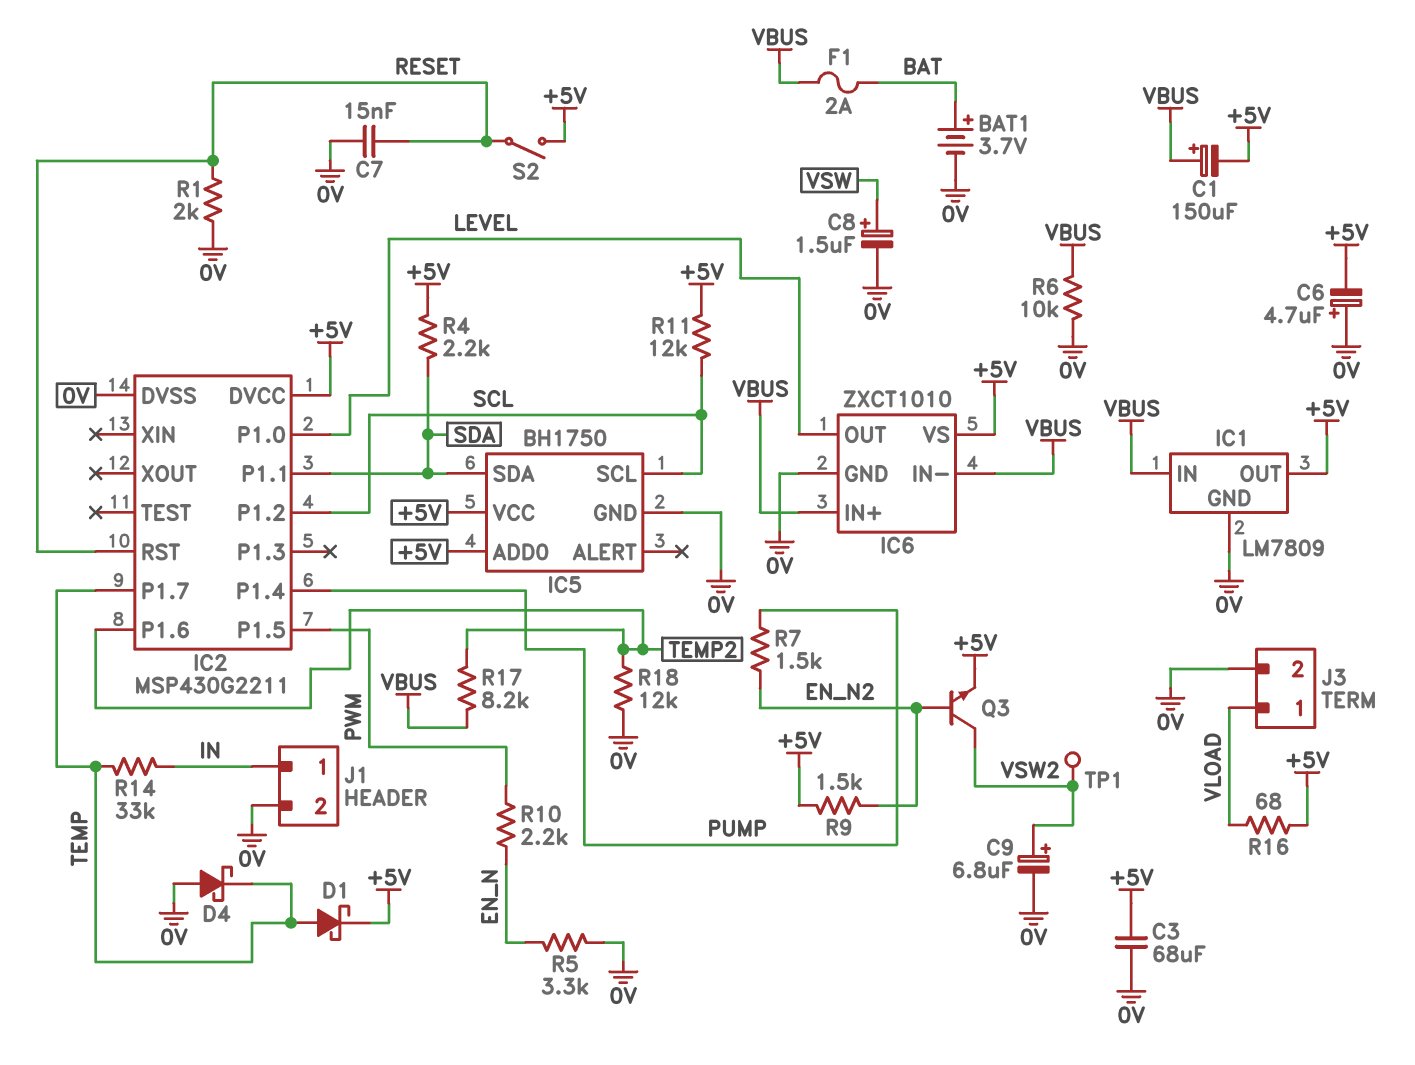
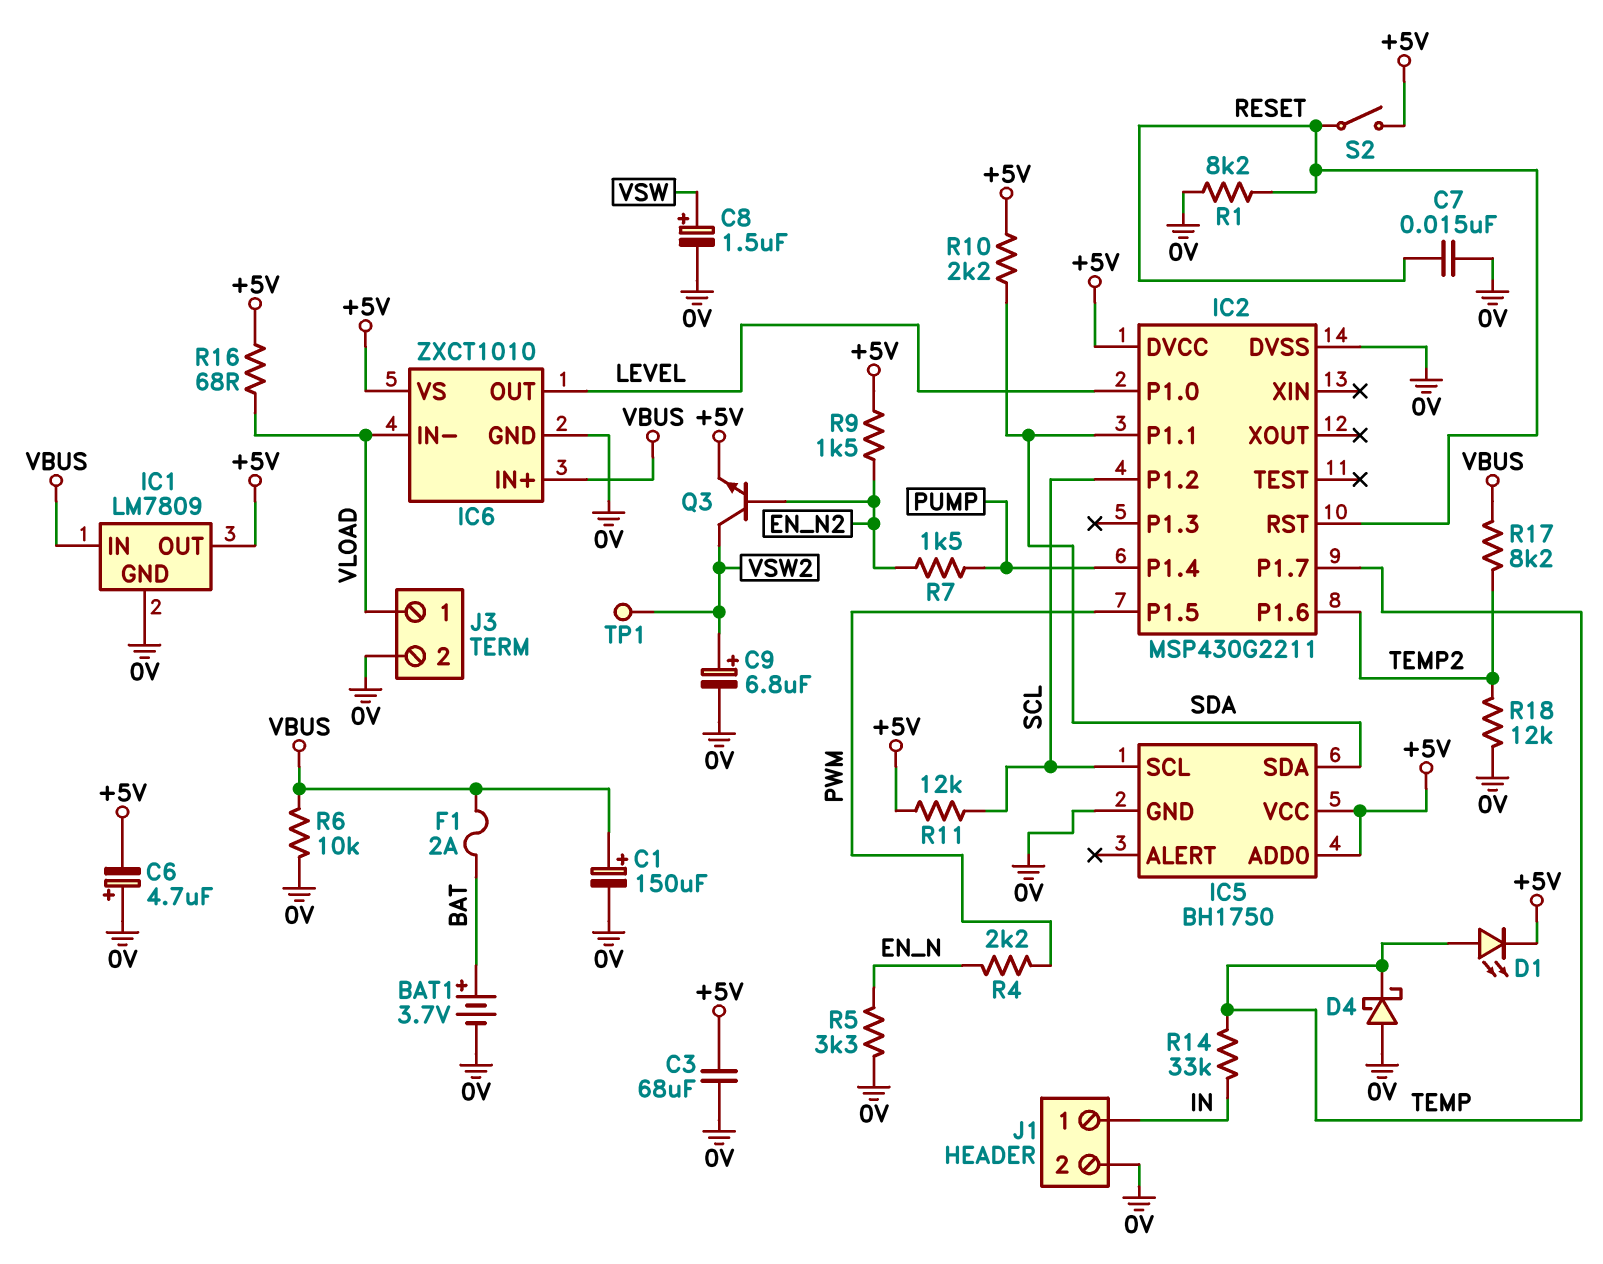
C1: 150uF (plus VBUS, minus +5V) -> 150uF (plus VBUS, minus 0V)
D1: schottky (A TEMP, K +5V) -> LED (A TEMP, K +5V)
IC6 pin IN-: VBUS -> VLOAD
R1: 2k (0V, RESET) -> 8.2k (0V, RESET)
R4: 2.2k (+5V, SDA) -> 2.2k (EN_N, PWM)
R10: 2.2k (EN_N, PWM) -> 2.2k (+5V, SDA)

